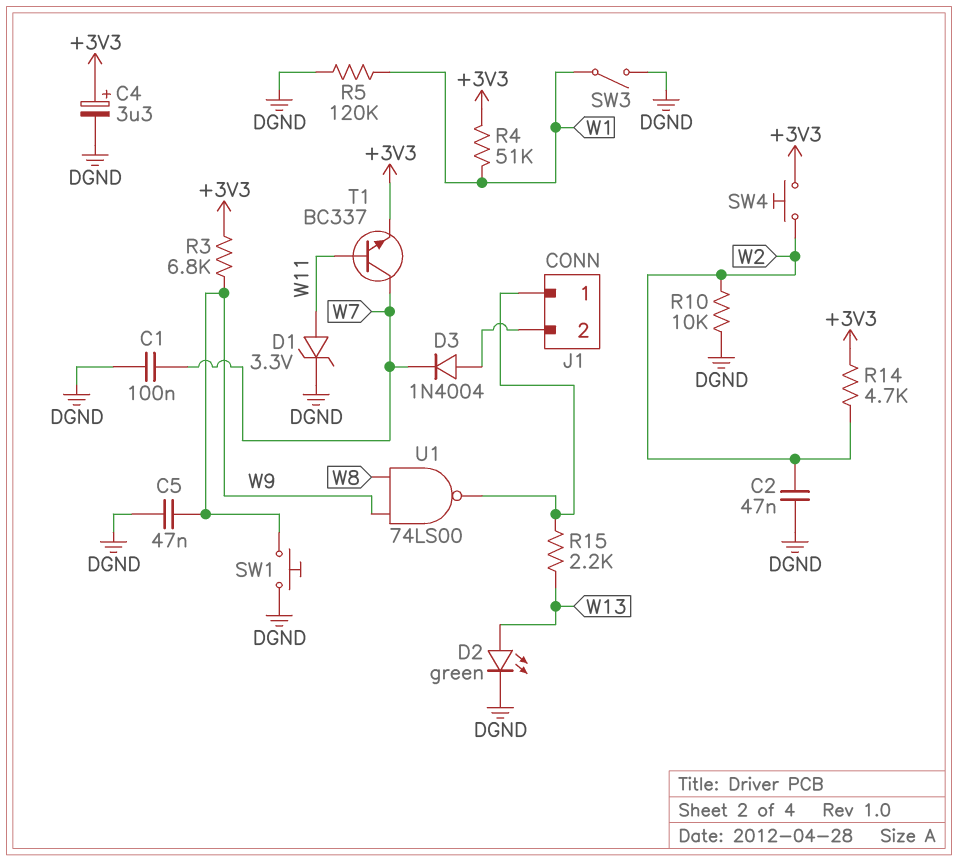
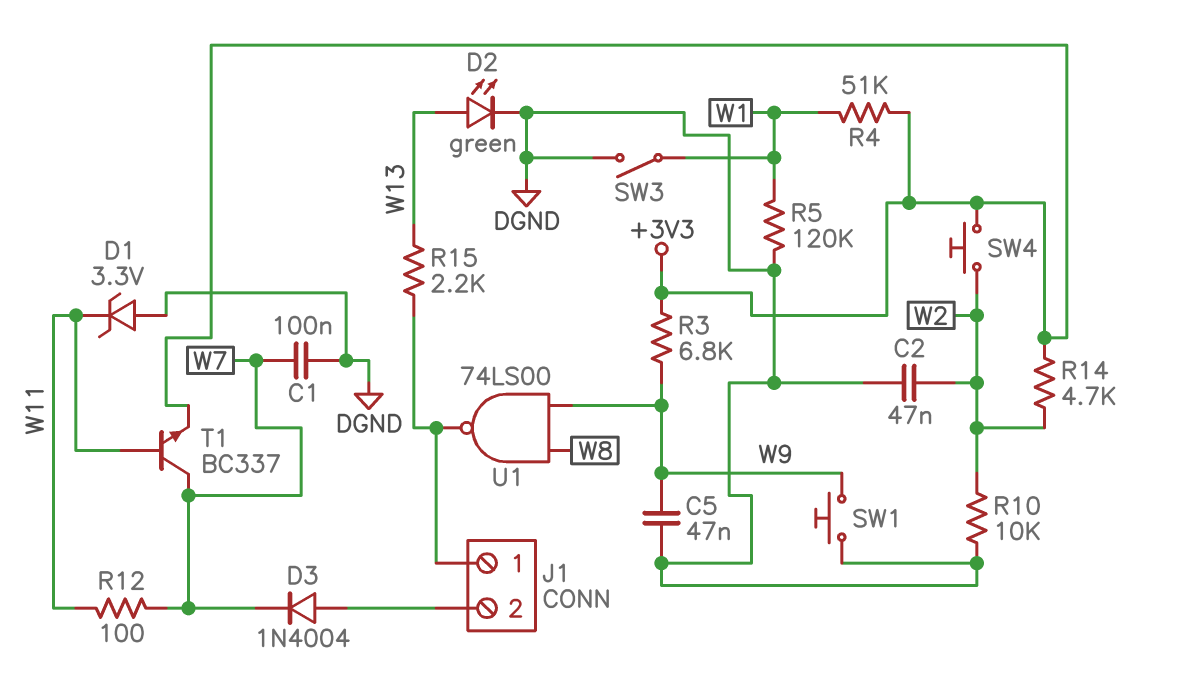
C4: 3.3uF (plus +3V3, minus DGND) -> none
D1: zener 3.3V (A W11, K DGND) -> zener 3.3V (A DGND, K W11)
R12: none -> 100 (W7, W11)

